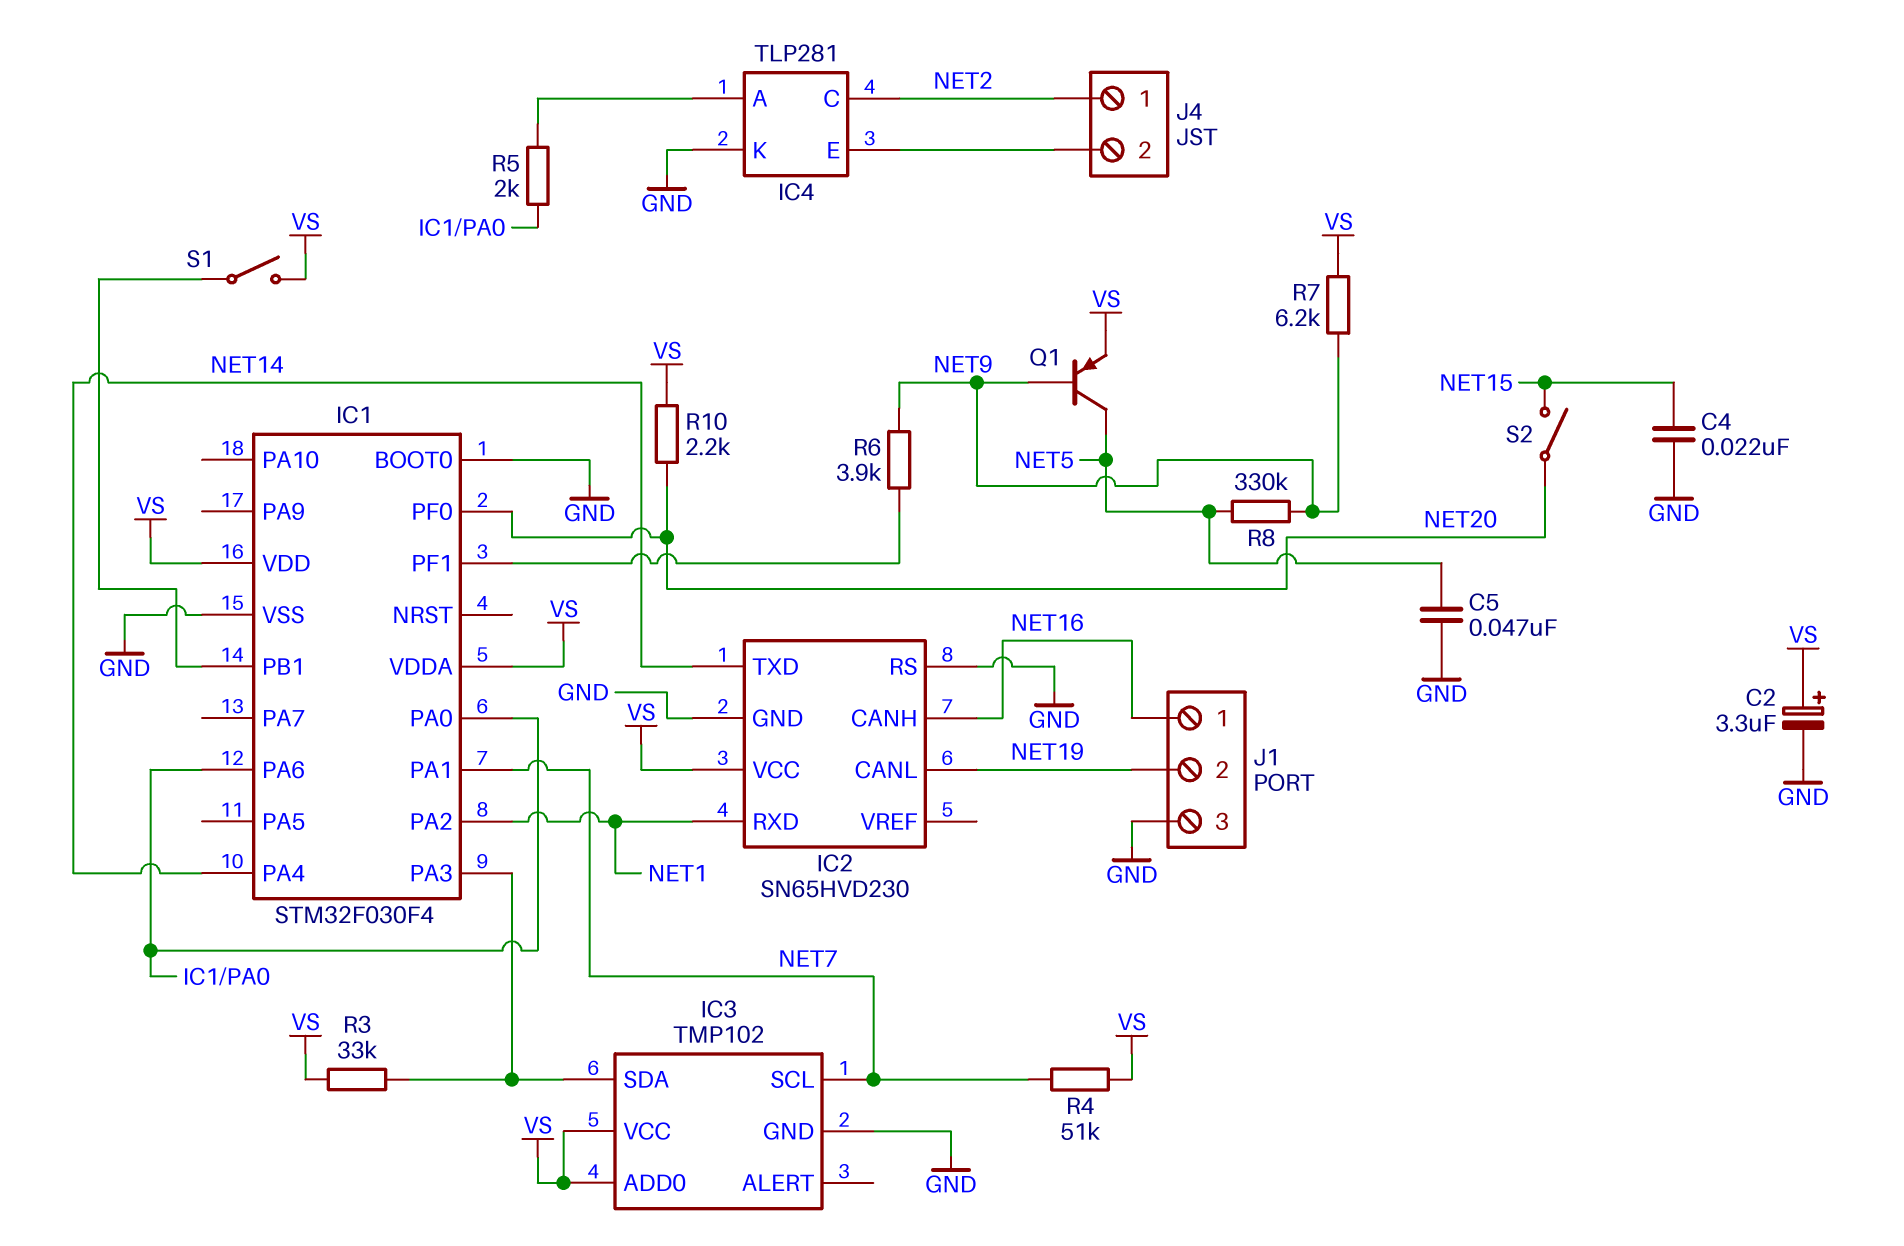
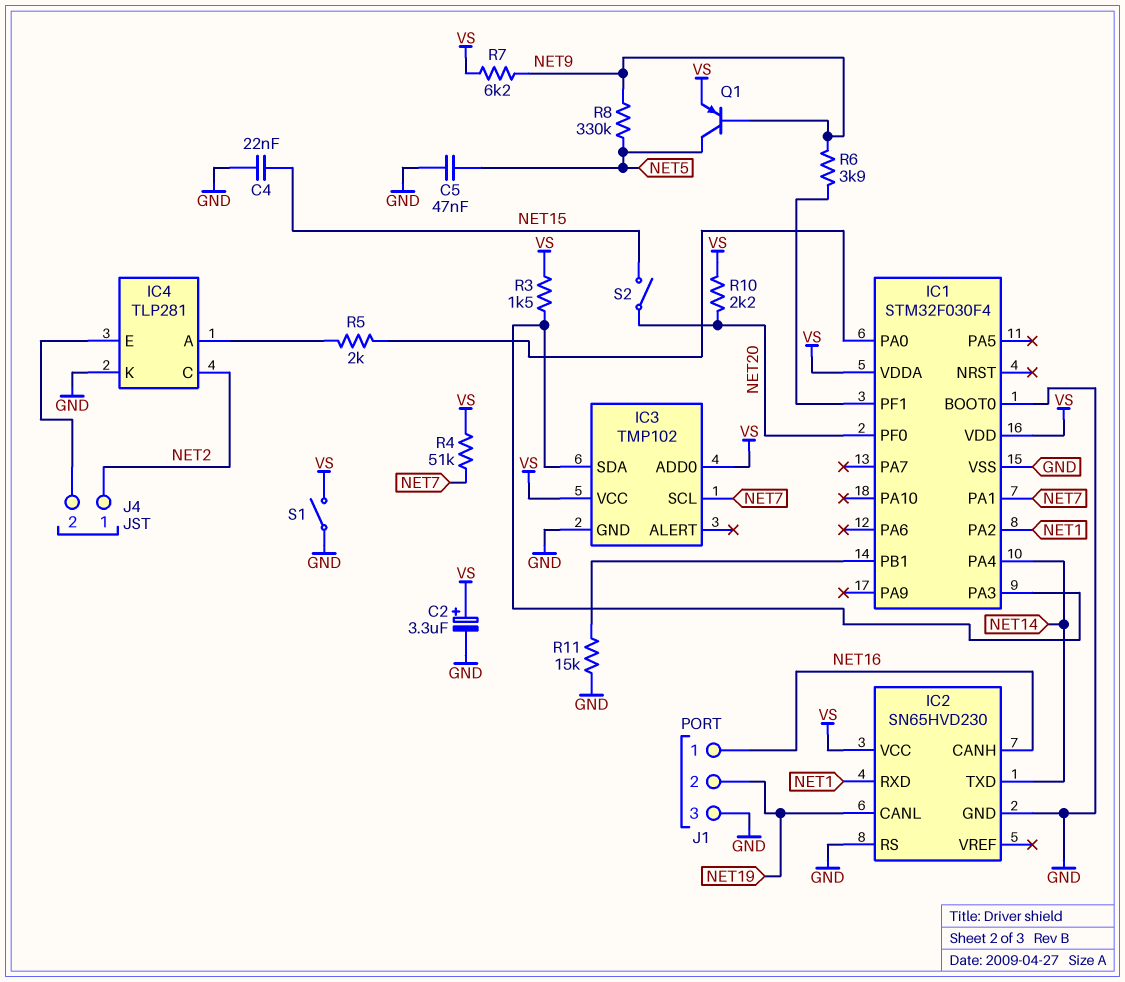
IC1 pin PA6: IC1/PA0 -> none
R3: 33k (IC1/PA3, VS) -> 1.5k (IC1/PA3, VS)
R11: none -> 15k (GND, IC1/PB1)
S1: switch (IC1/PB1, VS) -> switch (GND, VS)

